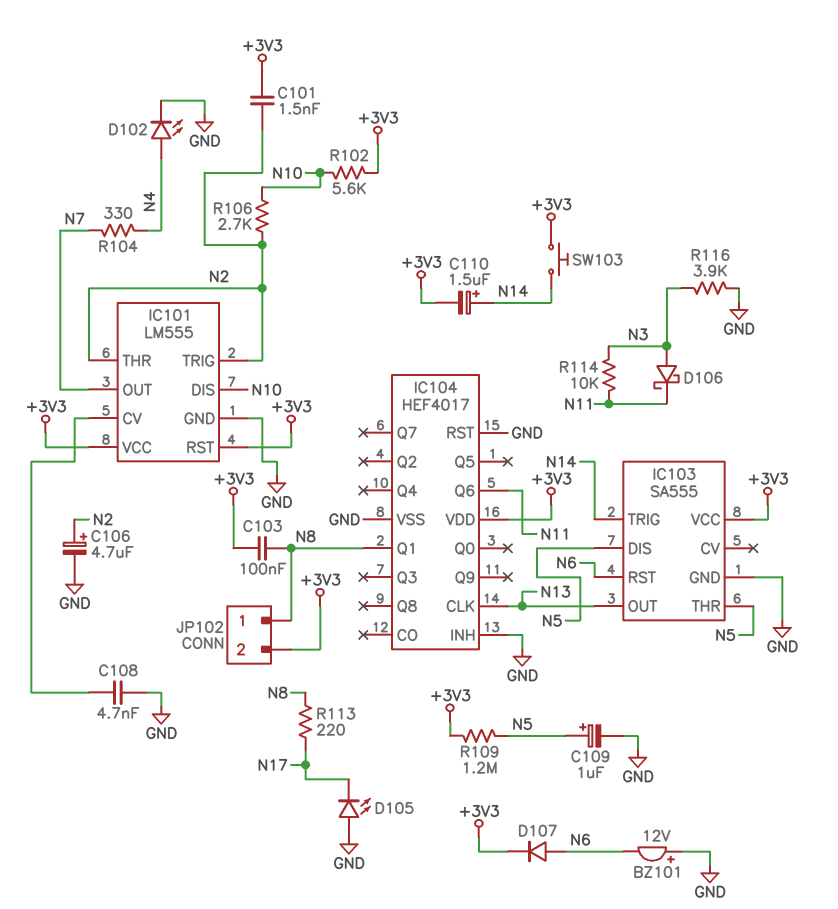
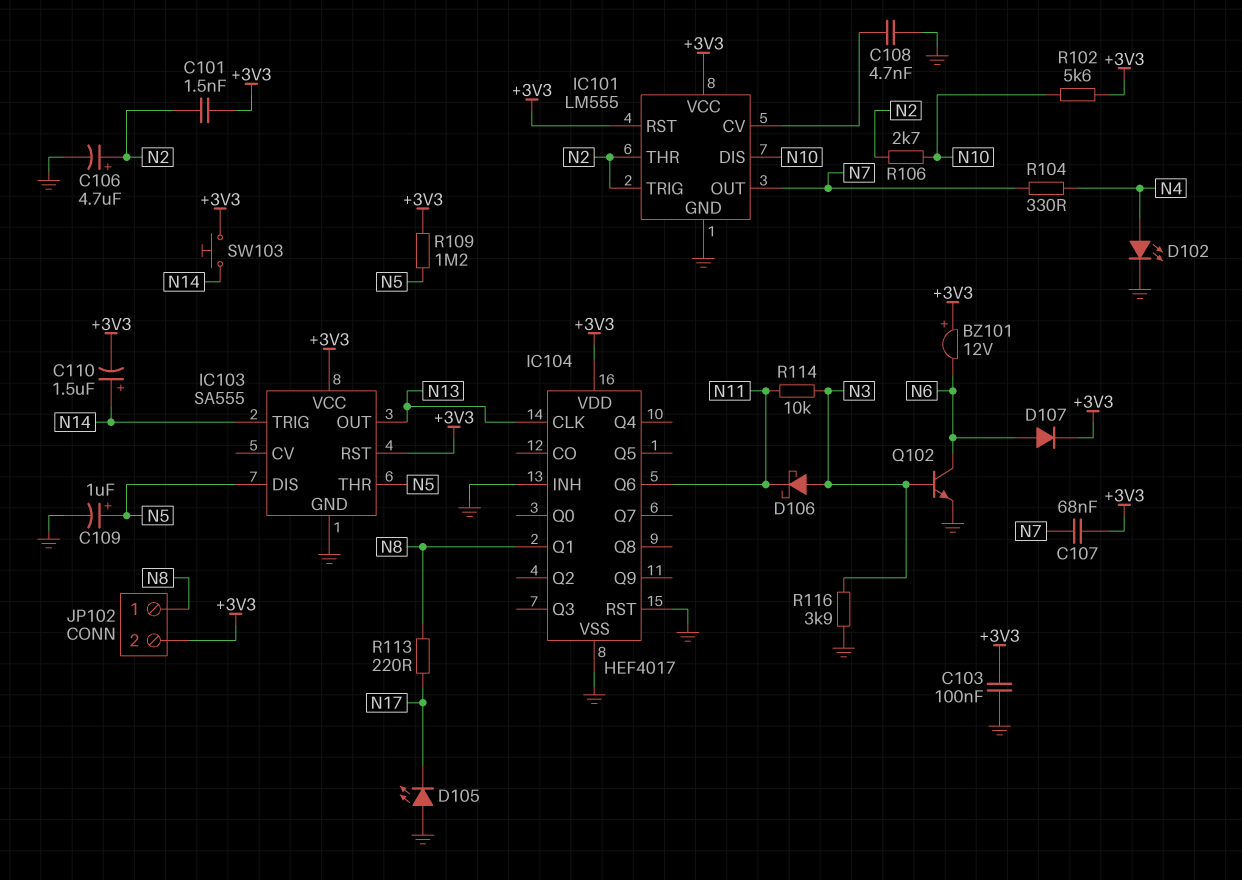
BZ101: buzzer 12V (plus GND, minus N6) -> buzzer 12V (plus +3V3, minus N6)
C103: 100nF (+3V3, N8) -> 100nF (+3V3, GND)
C107: none -> 68nF (+3V3, N7)
IC103 pin RST: N6 -> +3V3
Q102: none -> NPN (B N3, C N6, E GND)

